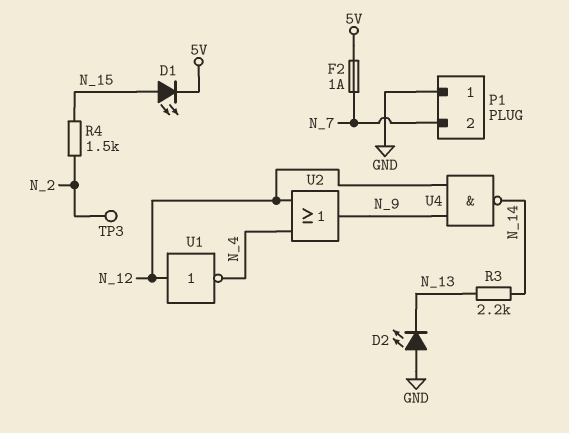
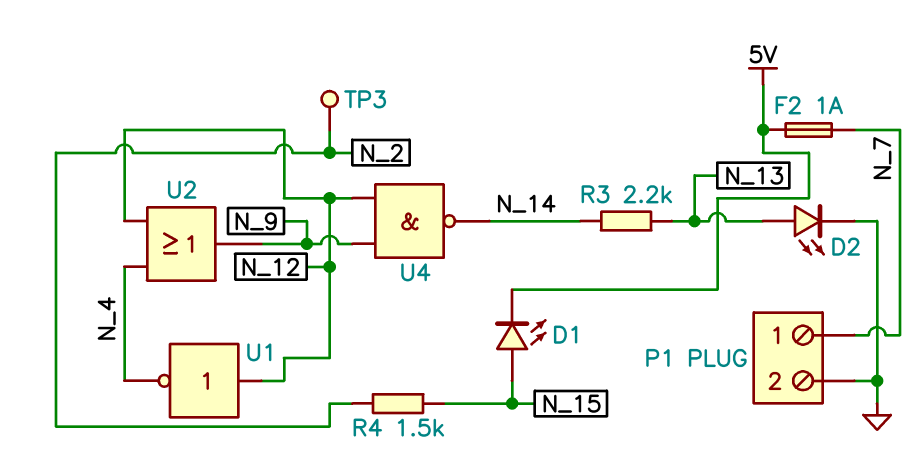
D2: LED (A GND, K N_13) -> LED (A N_13, K GND)
P1 pin 1: GND -> N_7
P1 pin 2: N_7 -> GND

